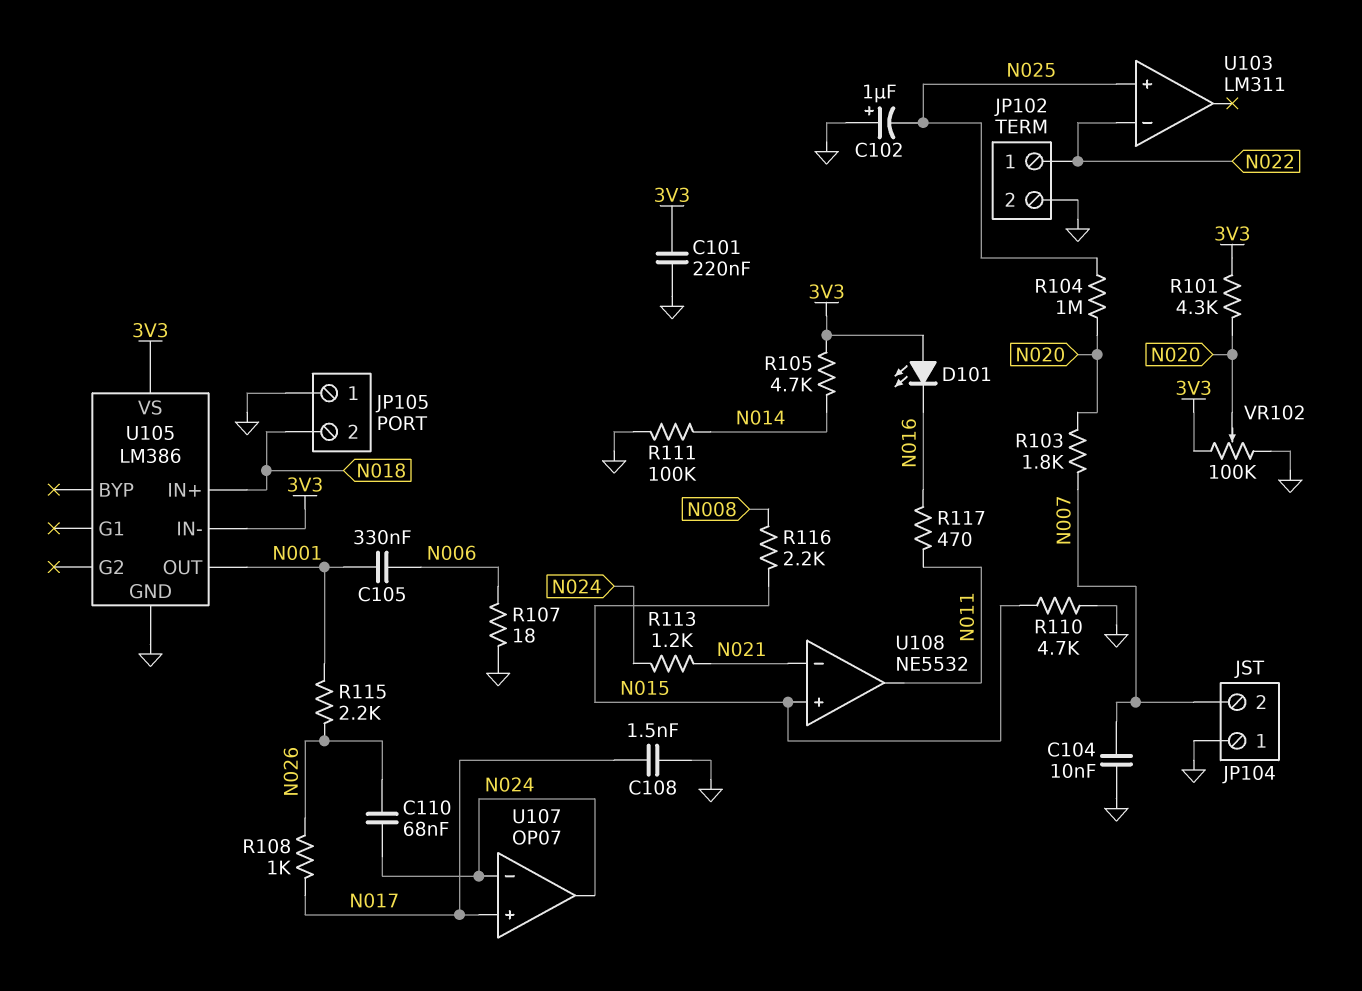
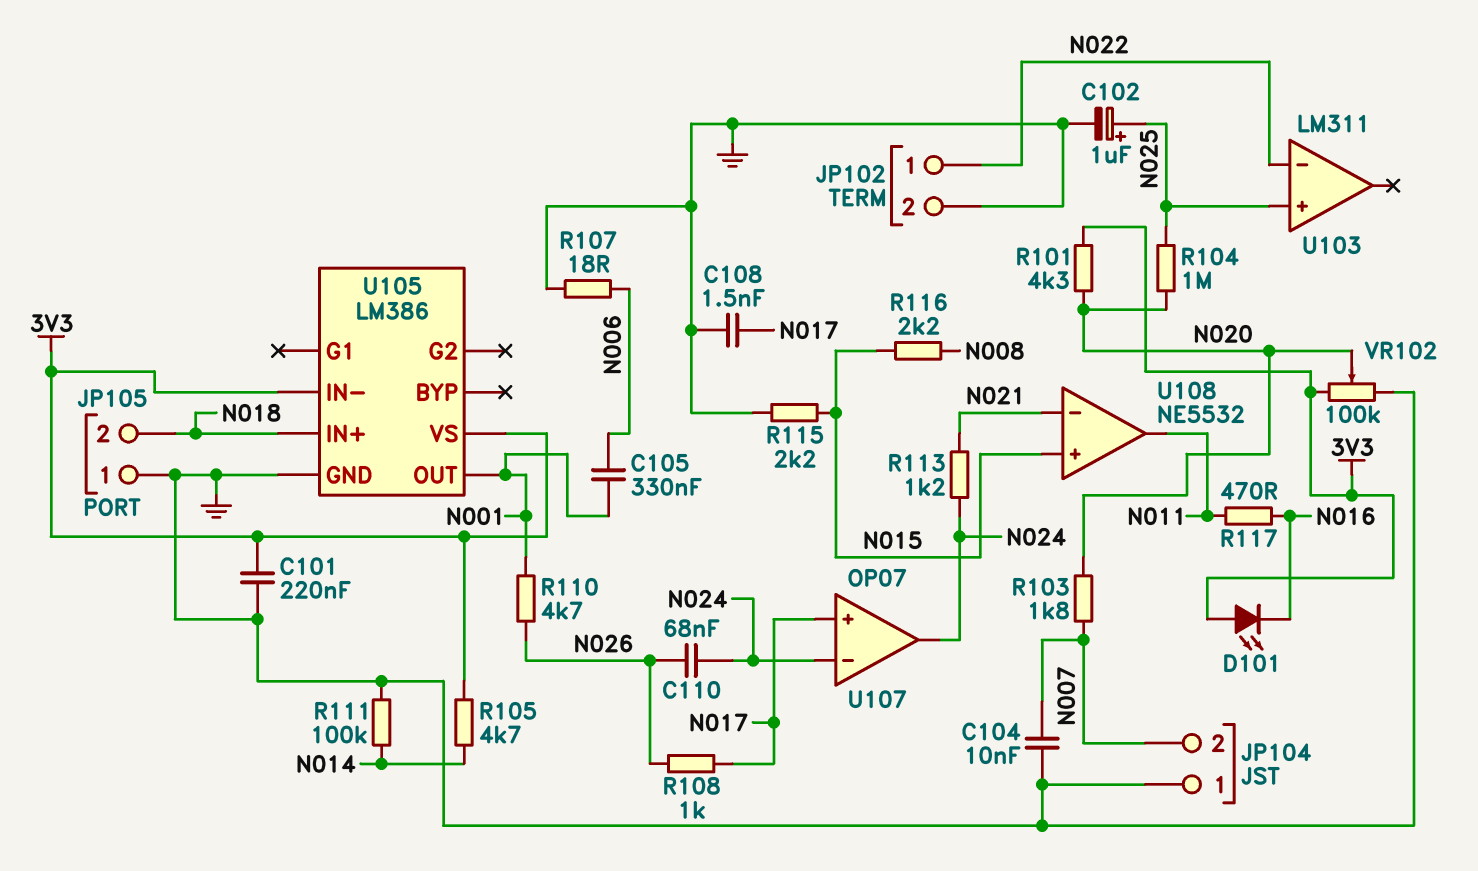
C102: 1uF (plus GND, minus N025) -> 1uF (plus N025, minus GND)
R110: 4.7k (GND, N015) -> 4.7k (N001, N026)
R115: 2.2k (N001, N026) -> 2.2k (GND, N015)

